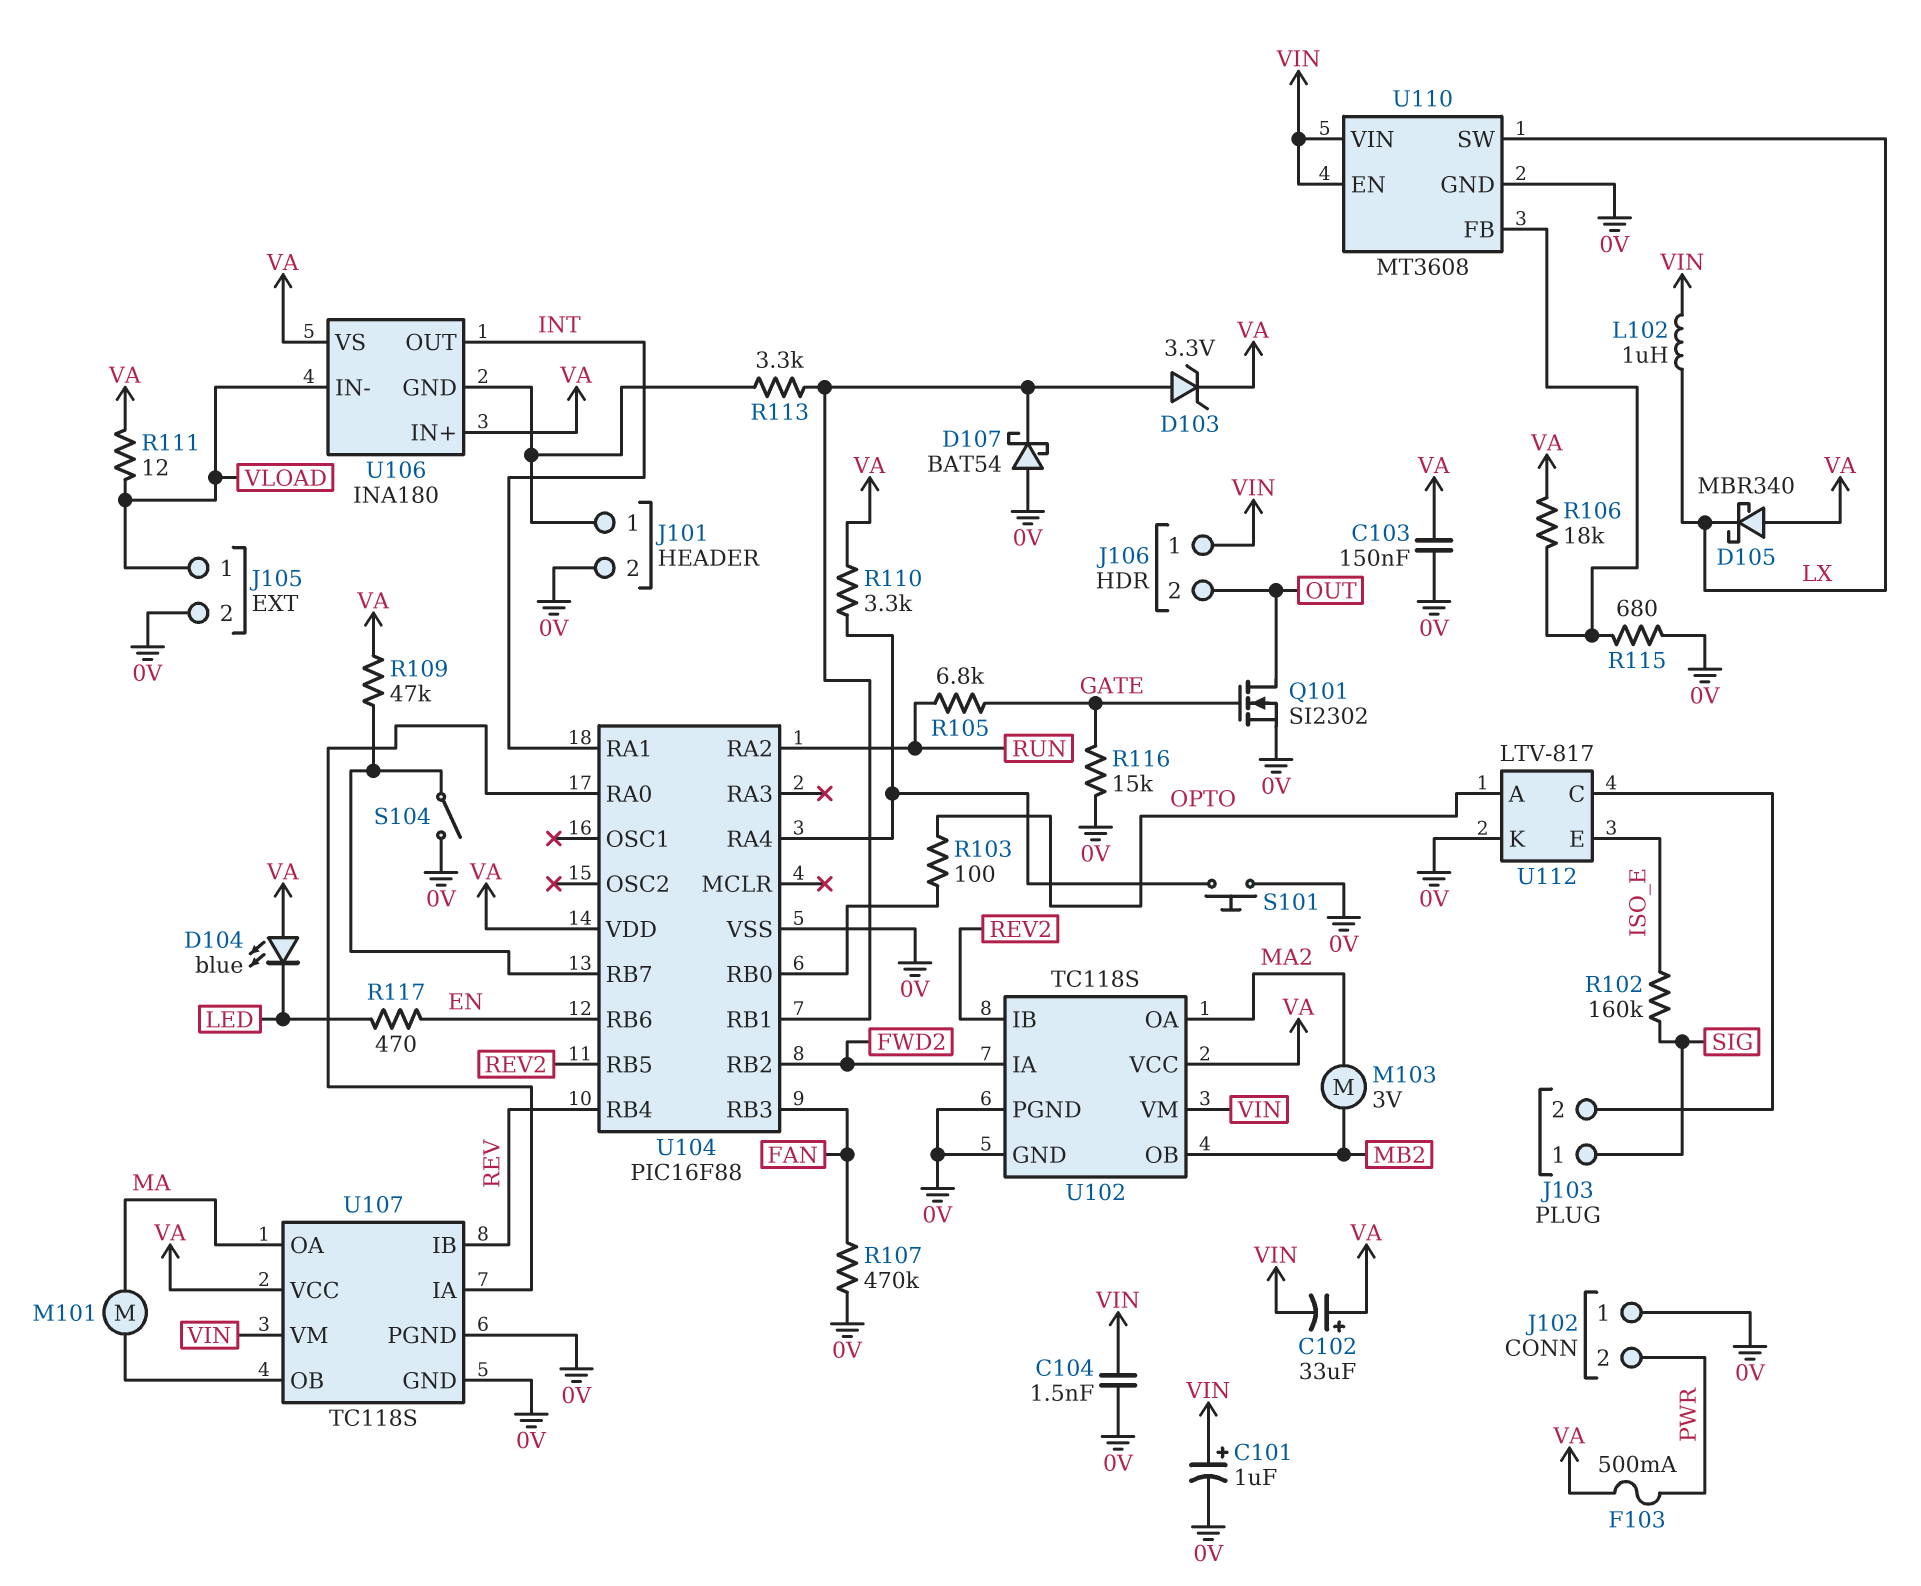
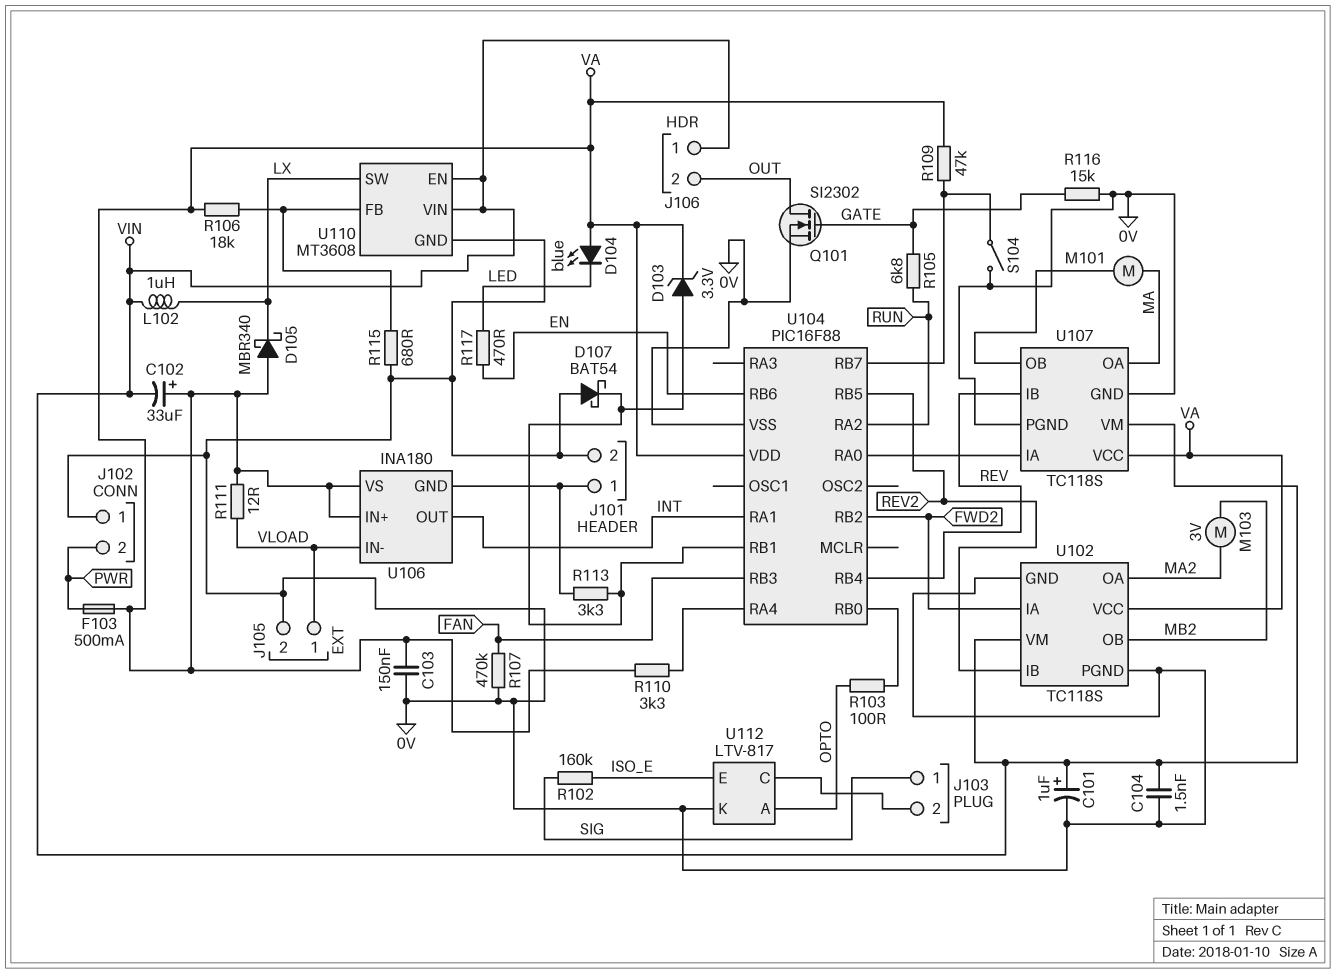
S101: button (0V, U104/RA4) -> none

